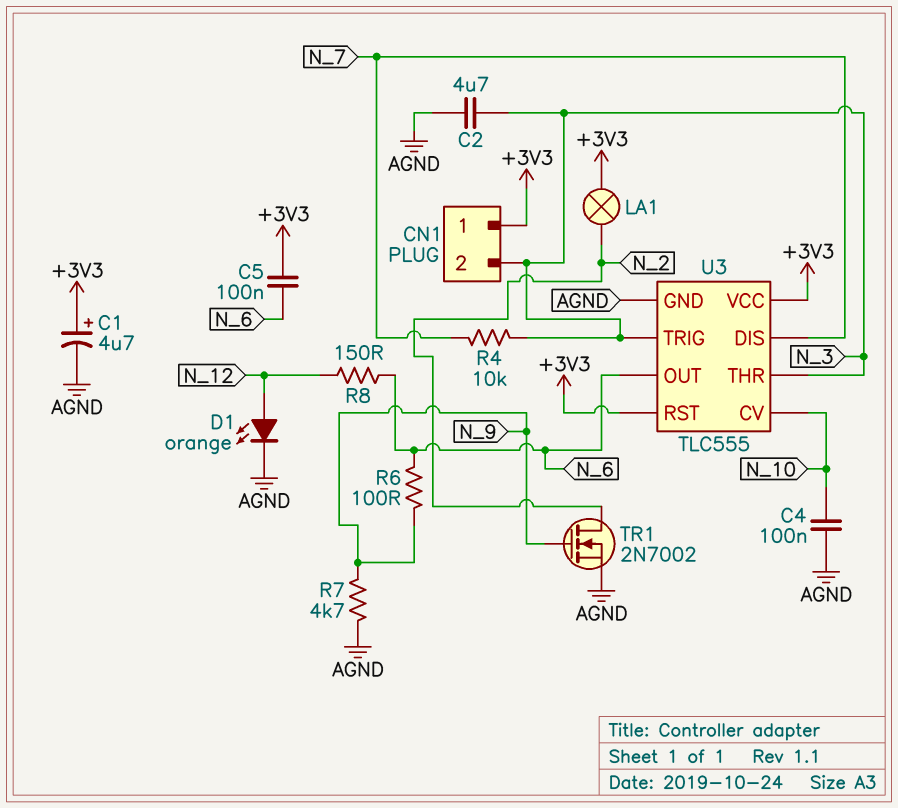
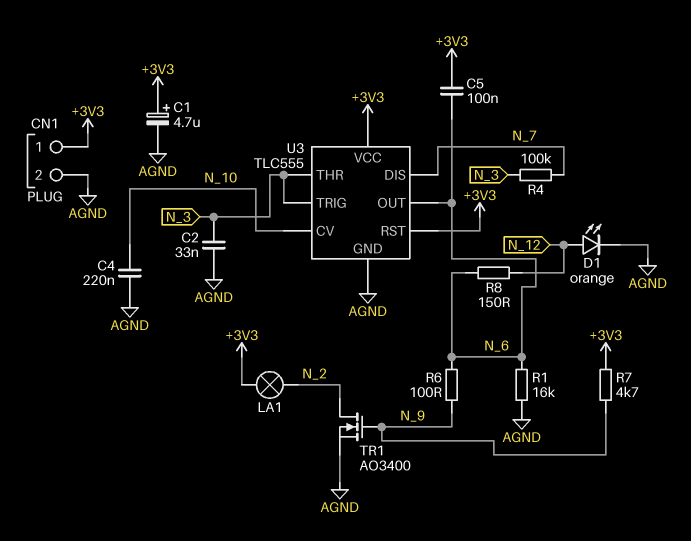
C2: 4.7uF (AGND, N_3) -> 33nF (AGND, N_3)
C4: 100nF (AGND, N_10) -> 220nF (AGND, N_10)
CN1 pin 2: N_3 -> AGND
R1: none -> 16k (AGND, N_6)
R4: 10k (N_3, N_7) -> 100k (N_3, N_7)
R7: 4.7k (AGND, N_9) -> 4.7k (+3V3, N_9)
TR1: NMOS 2N7002 (G N_9, D N_2, S AGND) -> NMOS AO3400 (G N_9, D N_2, S AGND)

